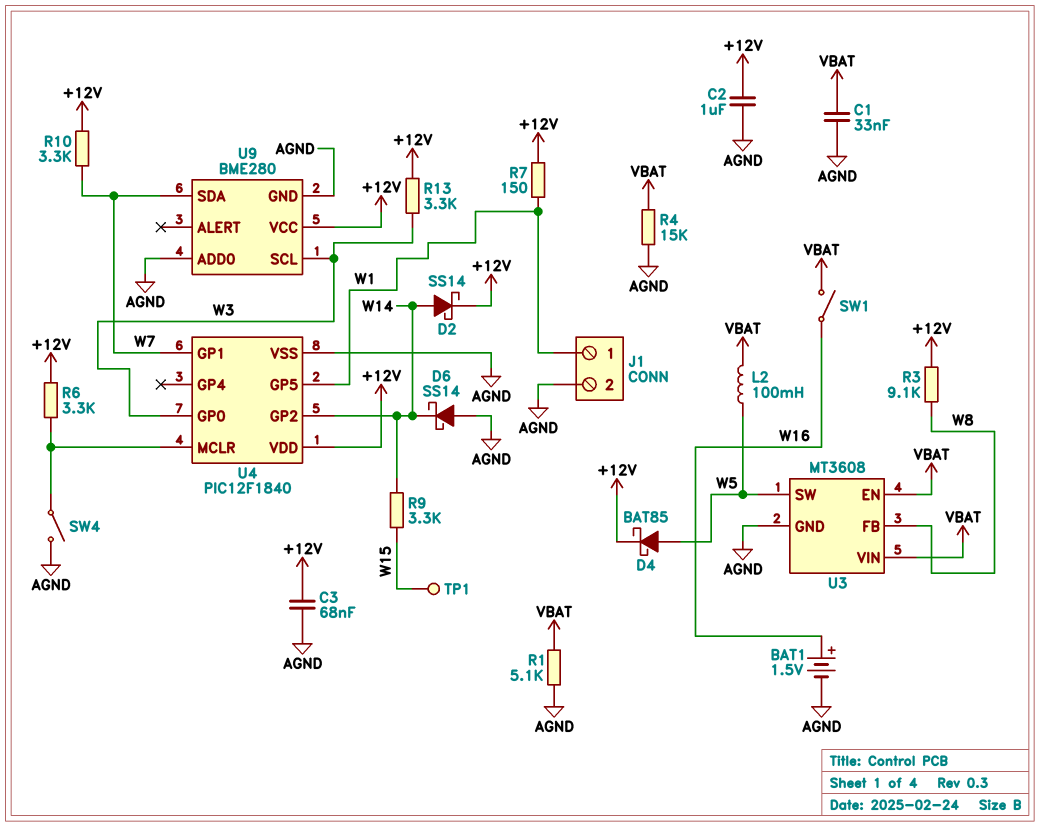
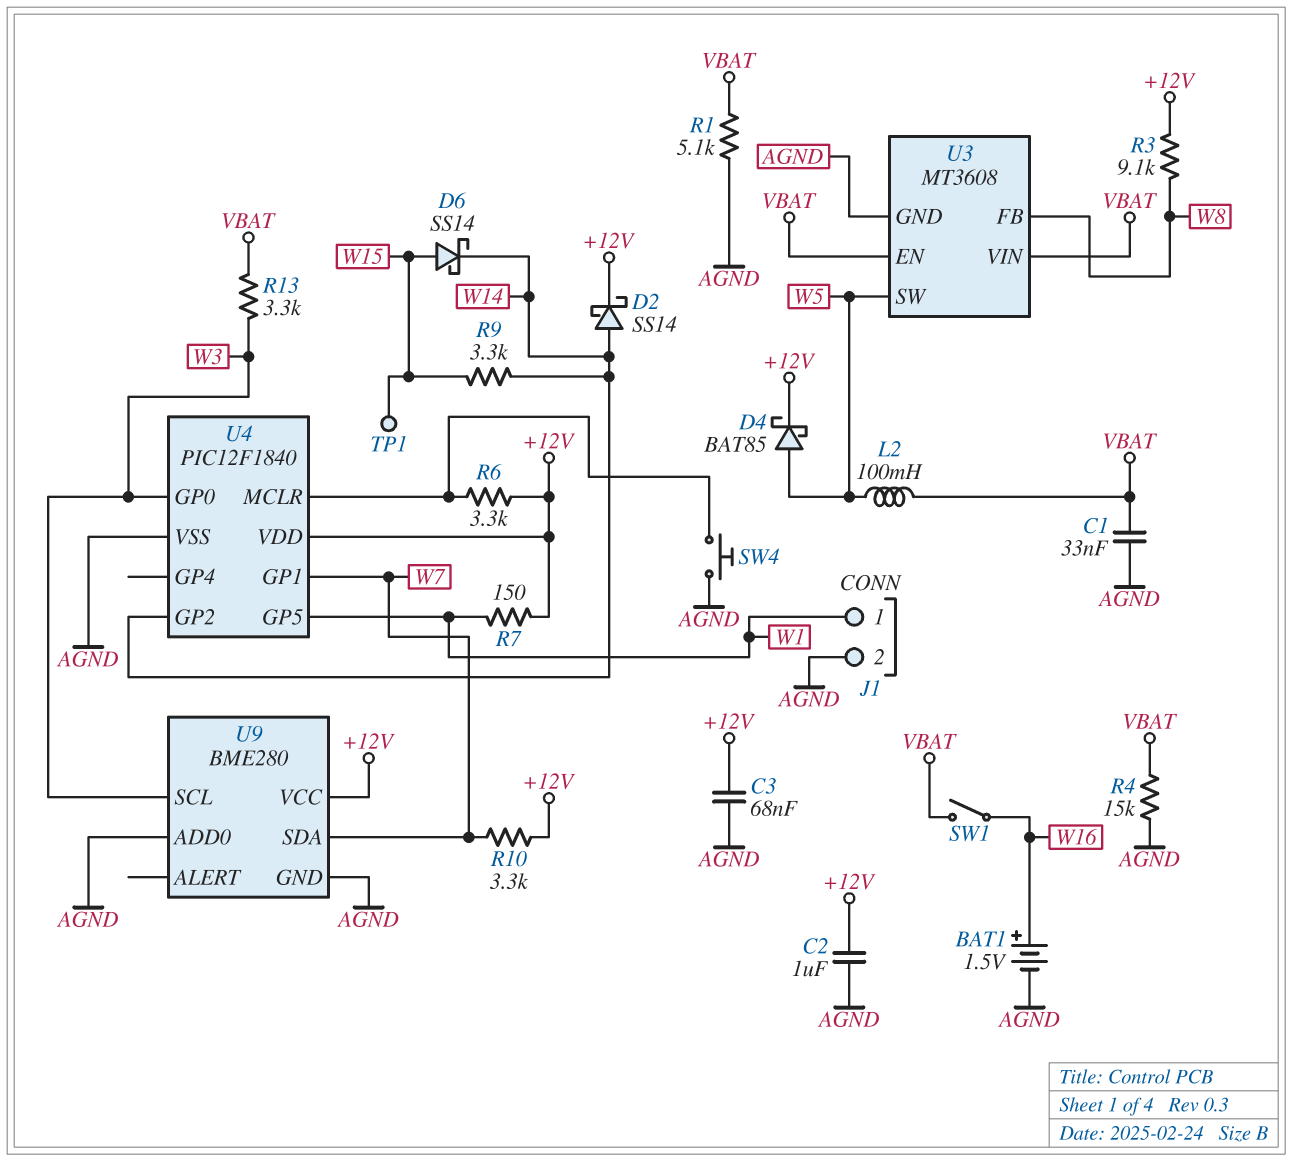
D6: schottky SS14 (A AGND, K W14) -> schottky SS14 (A W15, K W14)
R13: 3.3k (+12V, W3) -> 3.3k (VBAT, W3)
SW4: switch (AGND, U4/MCLR) -> button (AGND, U4/MCLR)

